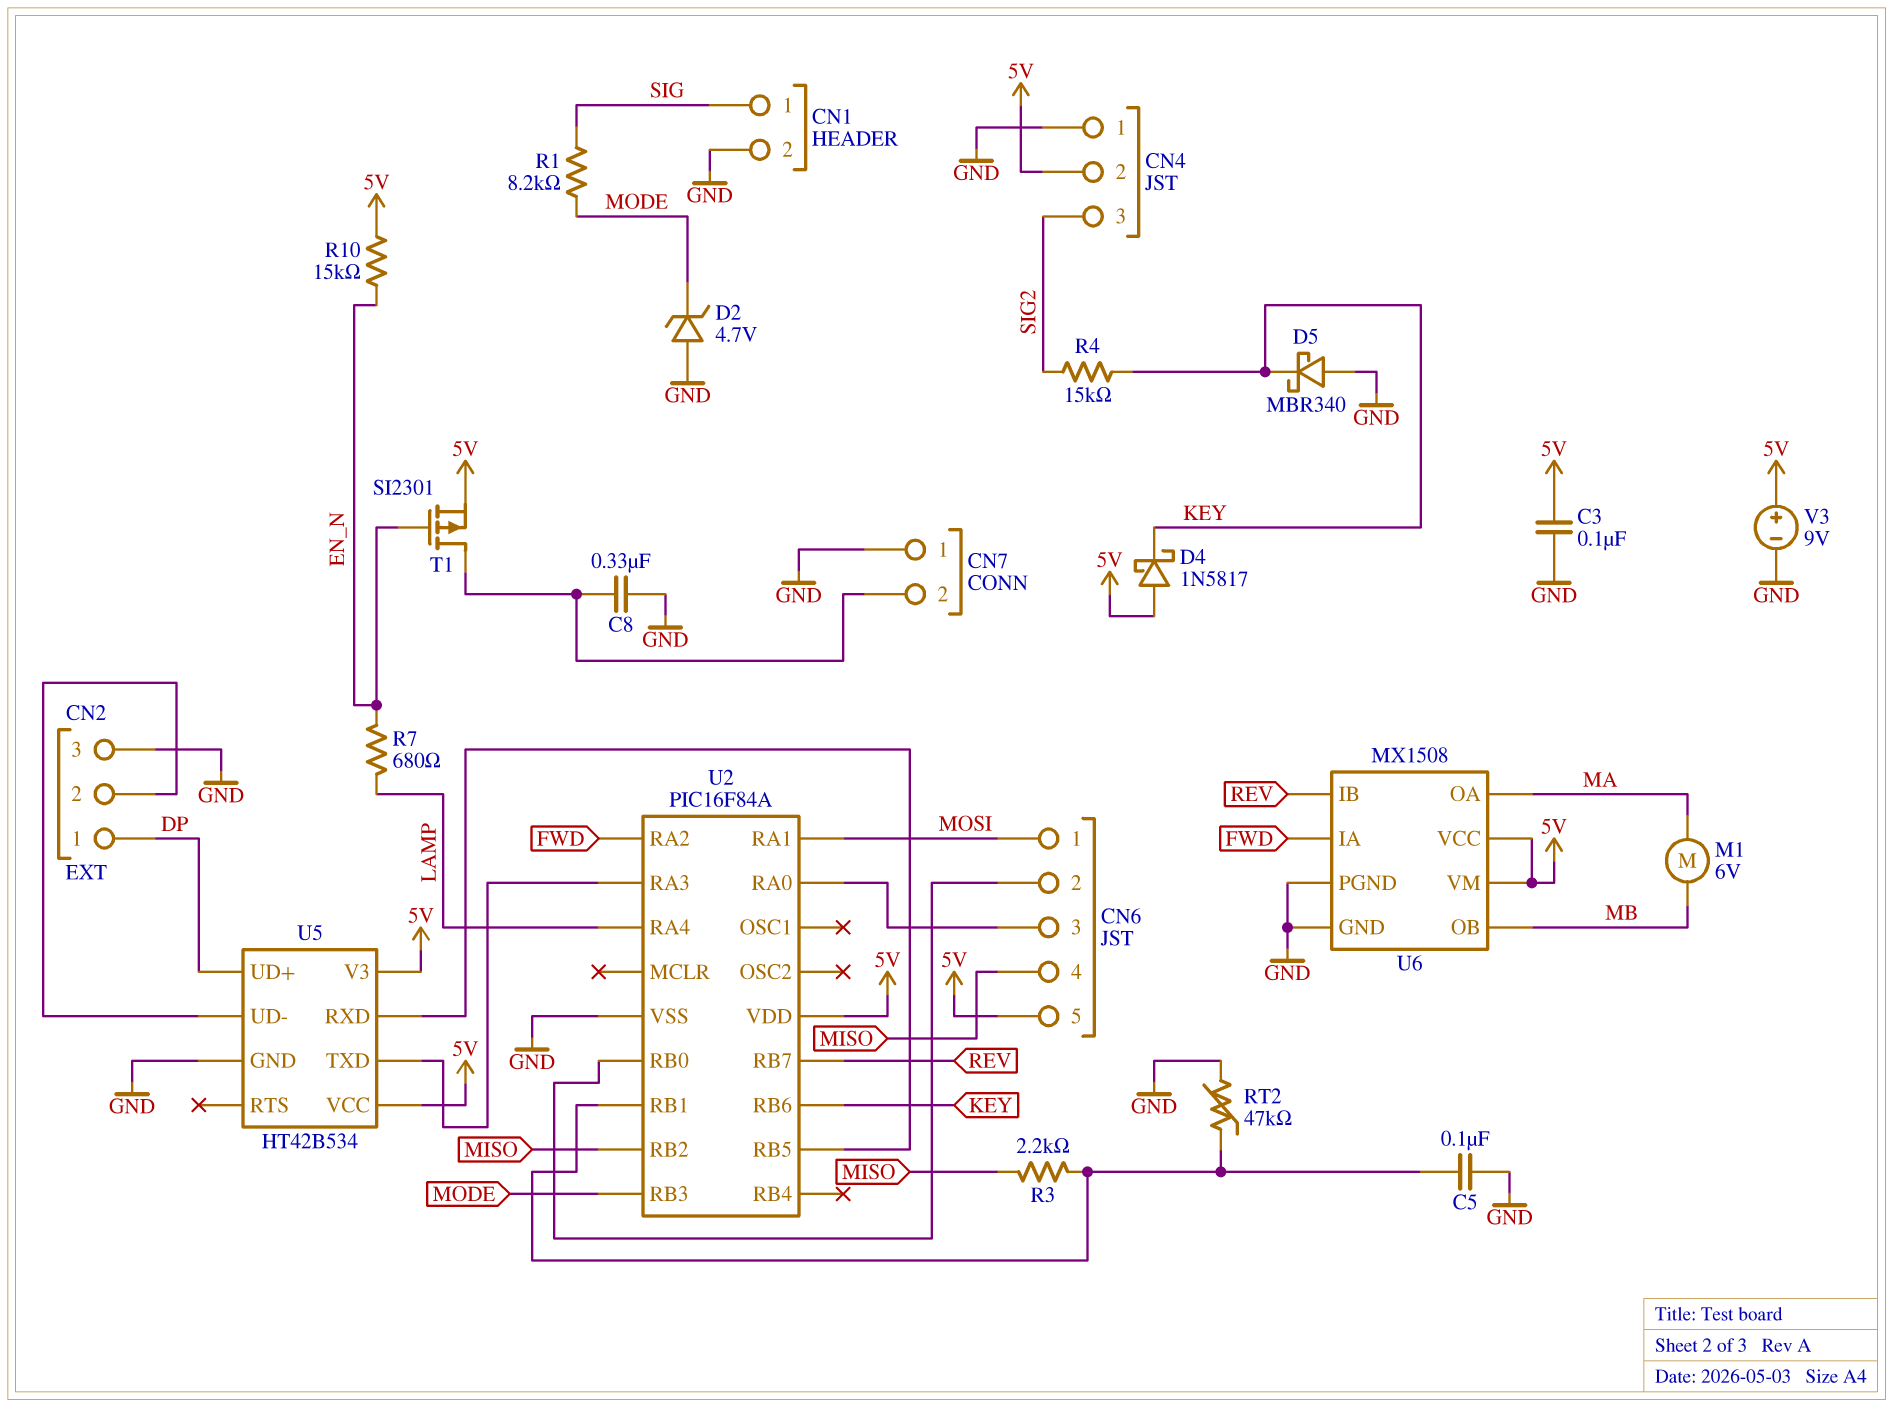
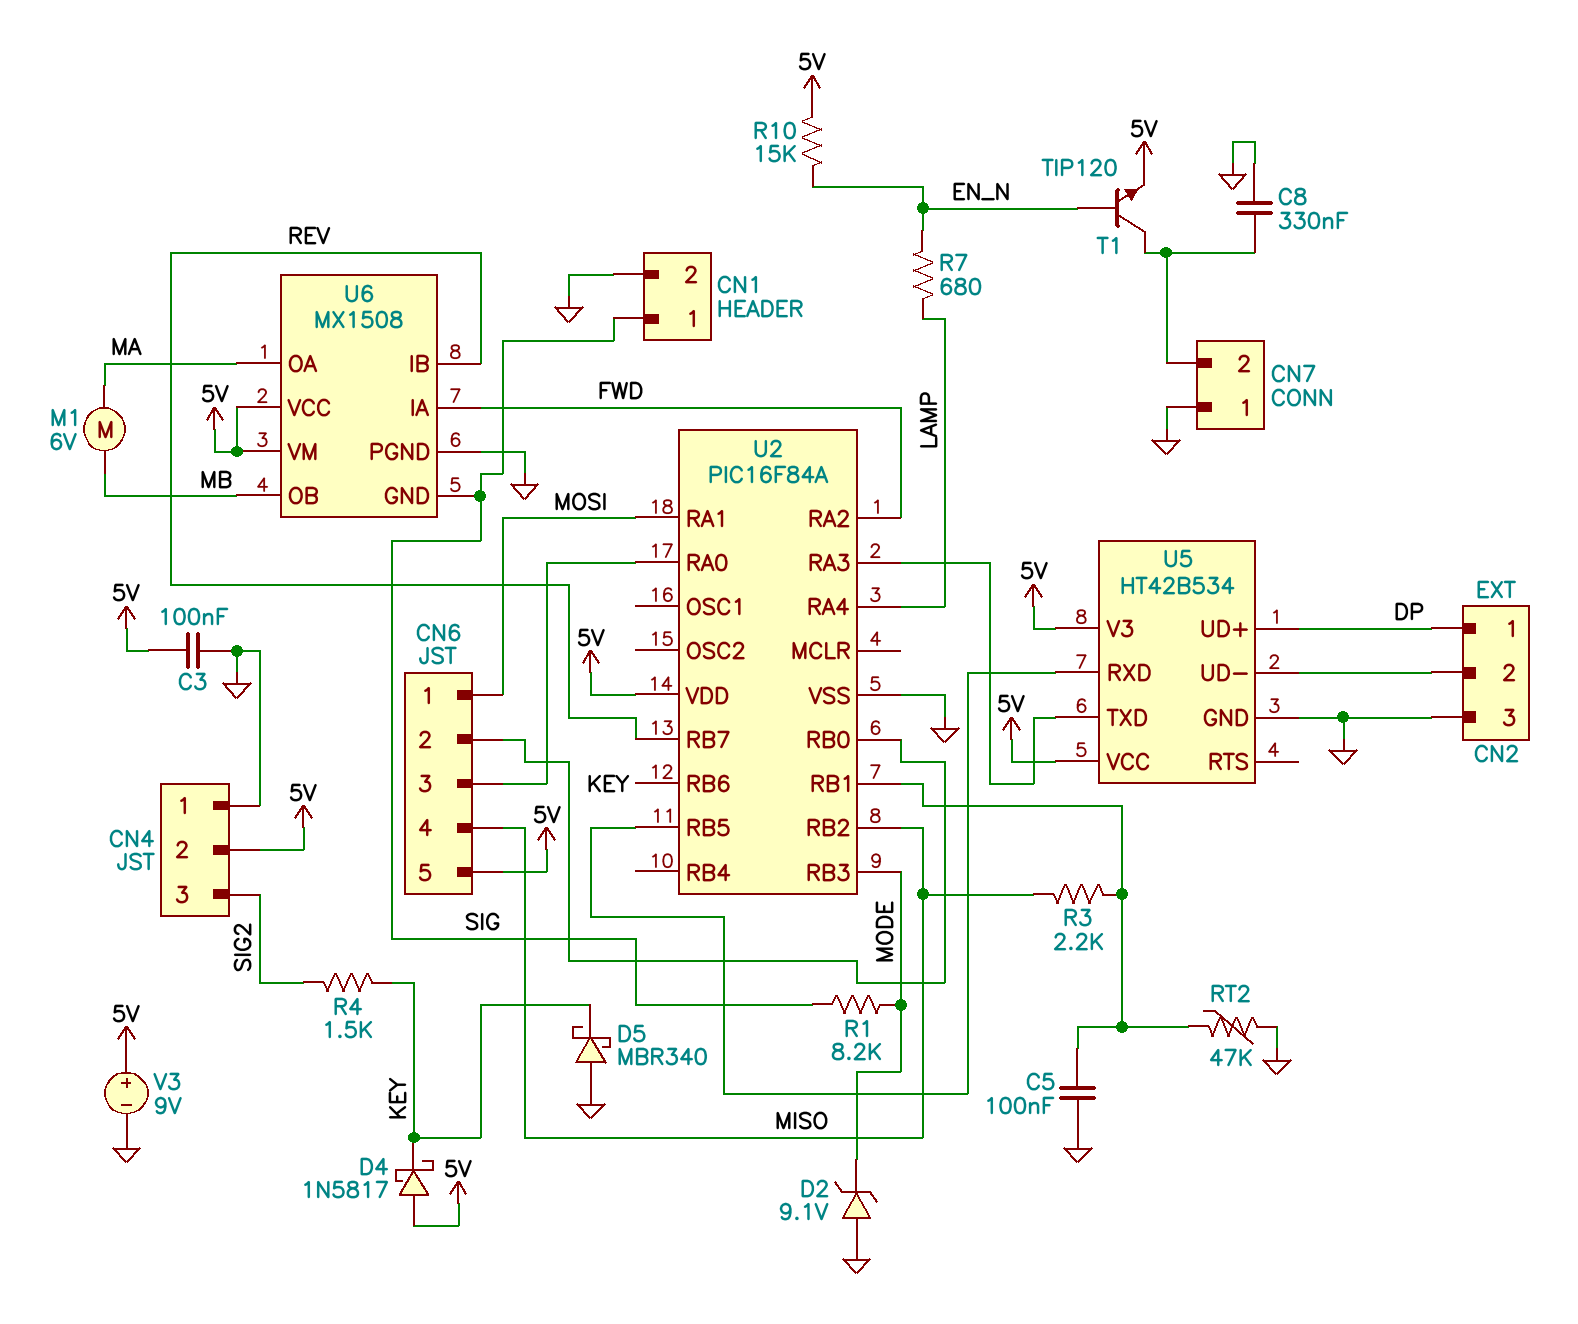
D2: zener 4.7V (A GND, K MODE) -> zener 9.1V (A GND, K MODE)
R4: 15k (KEY, SIG2) -> 1.5k (KEY, SIG2)
T1: PMOS SI2301 (G EN_N, D CN7/2, S 5V) -> NPN TIP120 (B EN_N, C CN7/2, E 5V)
U6 pin GND: GND -> SIG

